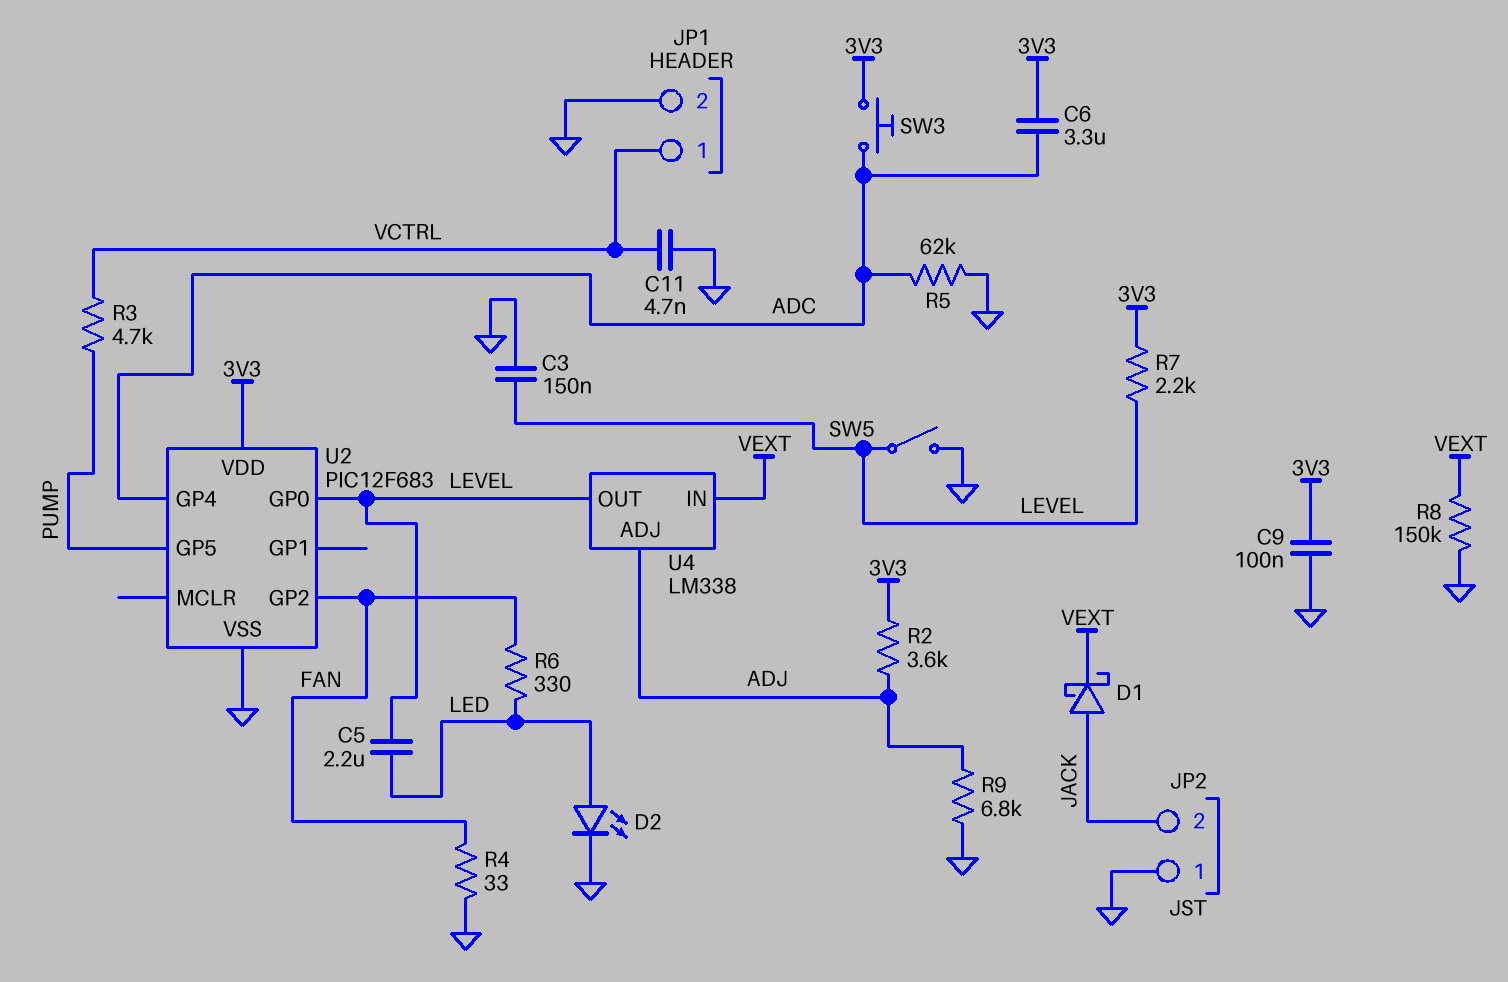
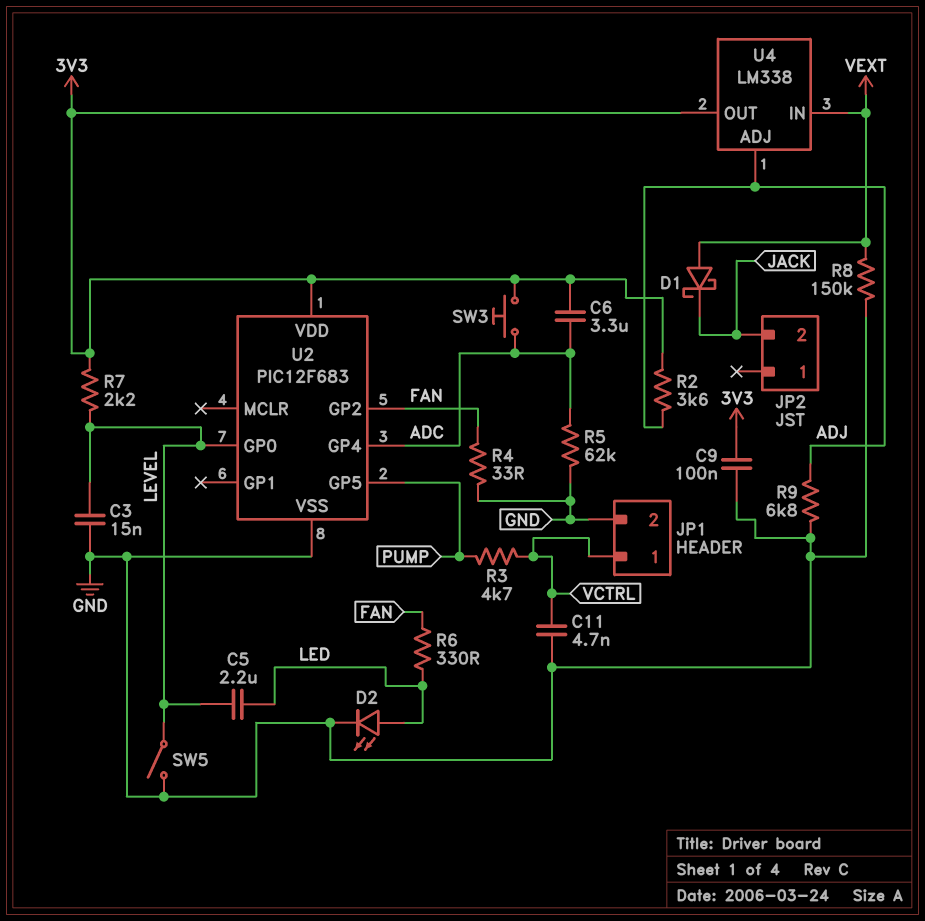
C3: 150nF (GND, LEVEL) -> 15nF (GND, LEVEL)
D1: schottky (A JACK, K VEXT) -> schottky (A VEXT, K JACK)
JP2 pin 1: GND -> none
U4 pin OUT: LEVEL -> 3V3

